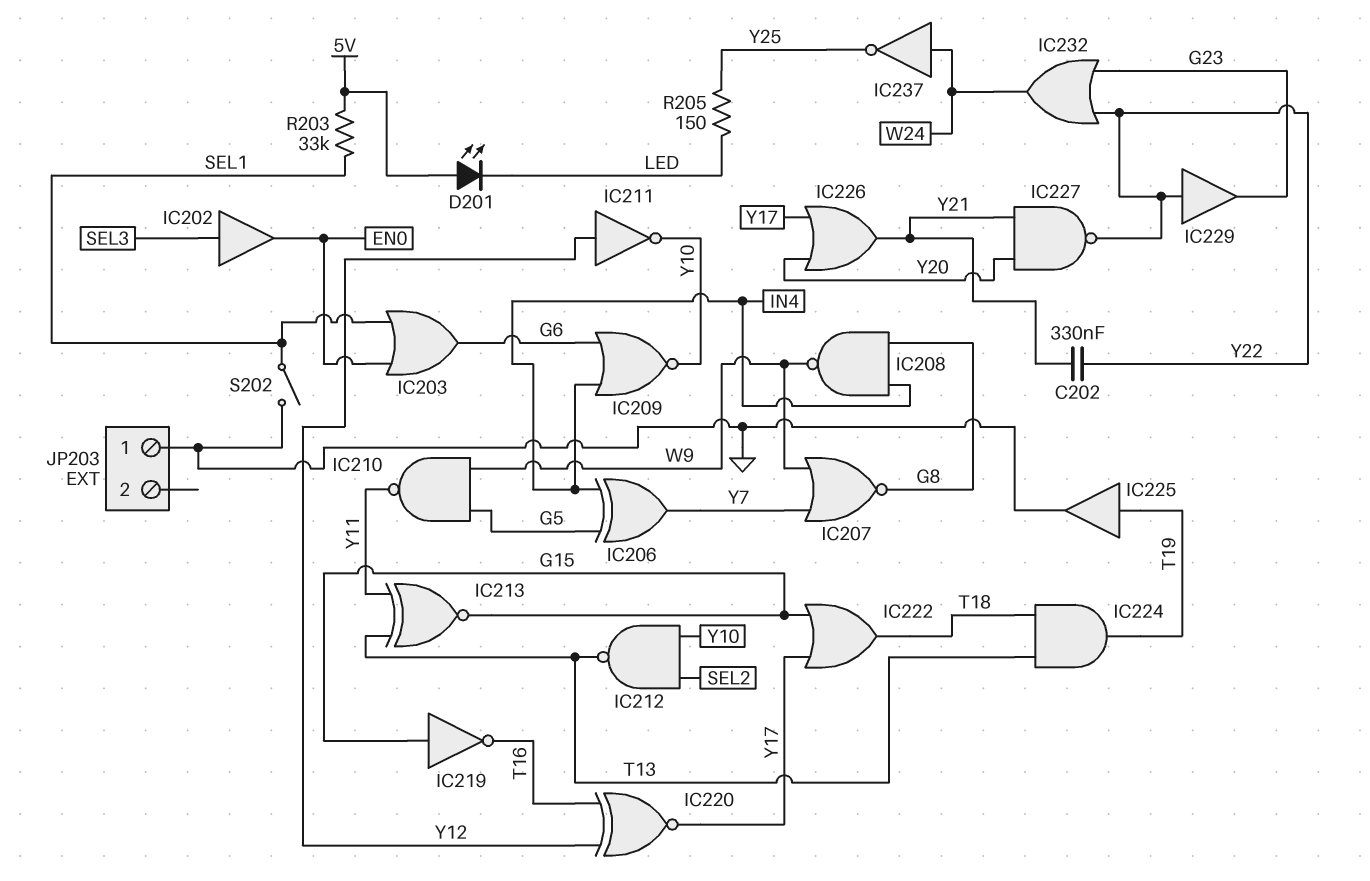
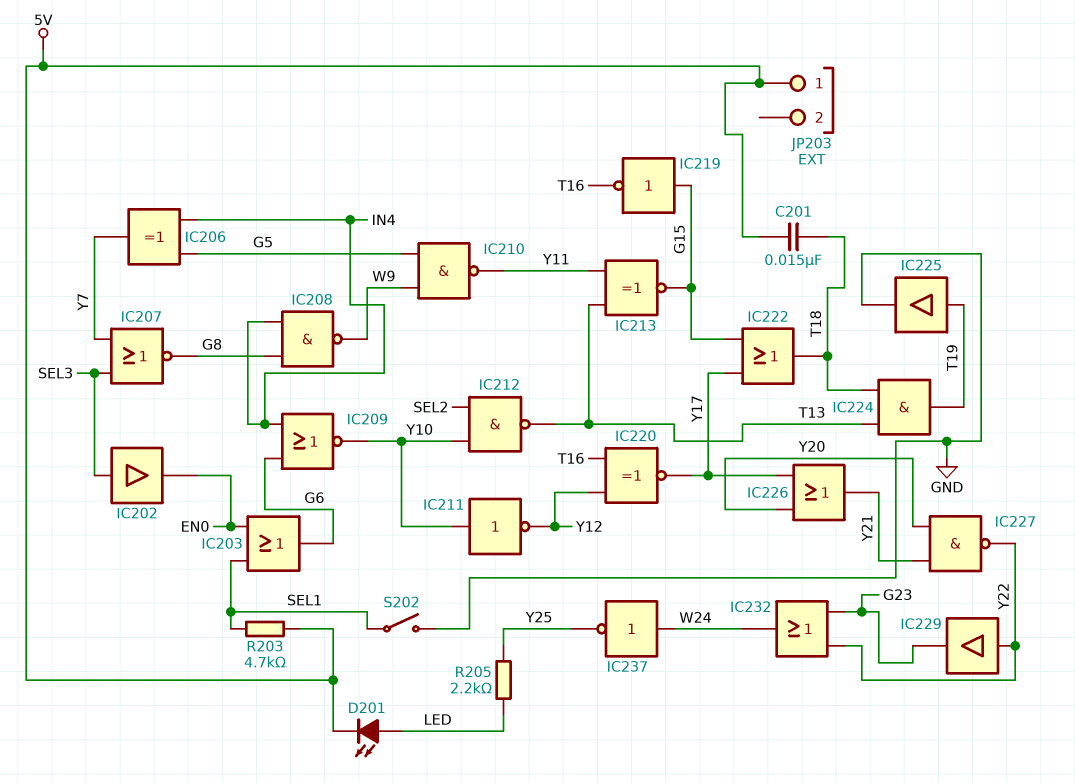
C201: none -> 15nF (5V, T18)
C202: 330nF (Y21, Y22) -> none
D201: LED (A 5V, K LED) -> LED (A LED, K 5V)
IC207: NOR (in W9, in Y7, out G8) -> NOR (in SEL3, in Y7, out G8)
IC211: NOT (in Y12, out Y10) -> NOT (in Y10, out Y12)
JP203 pin 1: GND -> 5V
R203: 33k (5V, SEL1) -> 4.7k (5V, SEL1)
R205: 150 (LED, Y25) -> 2.2k (LED, Y25)

